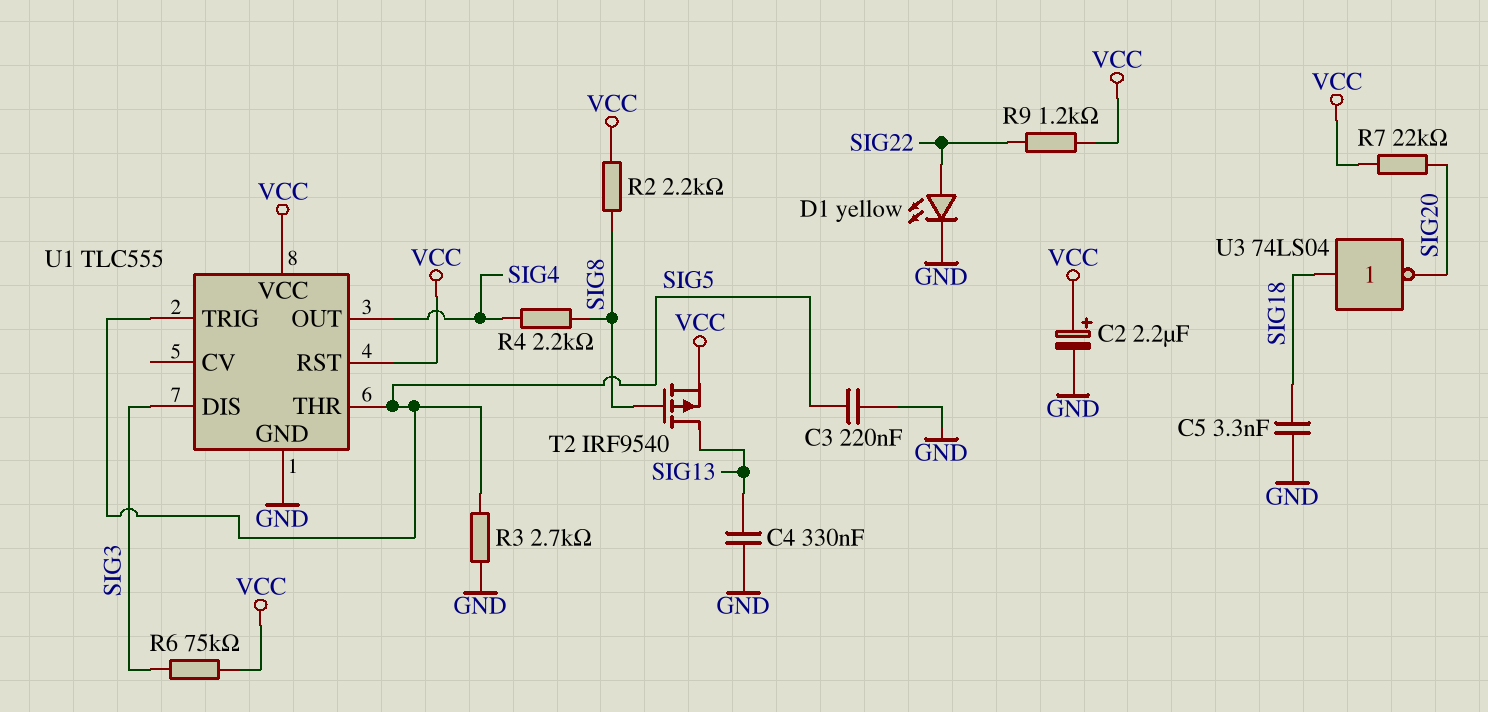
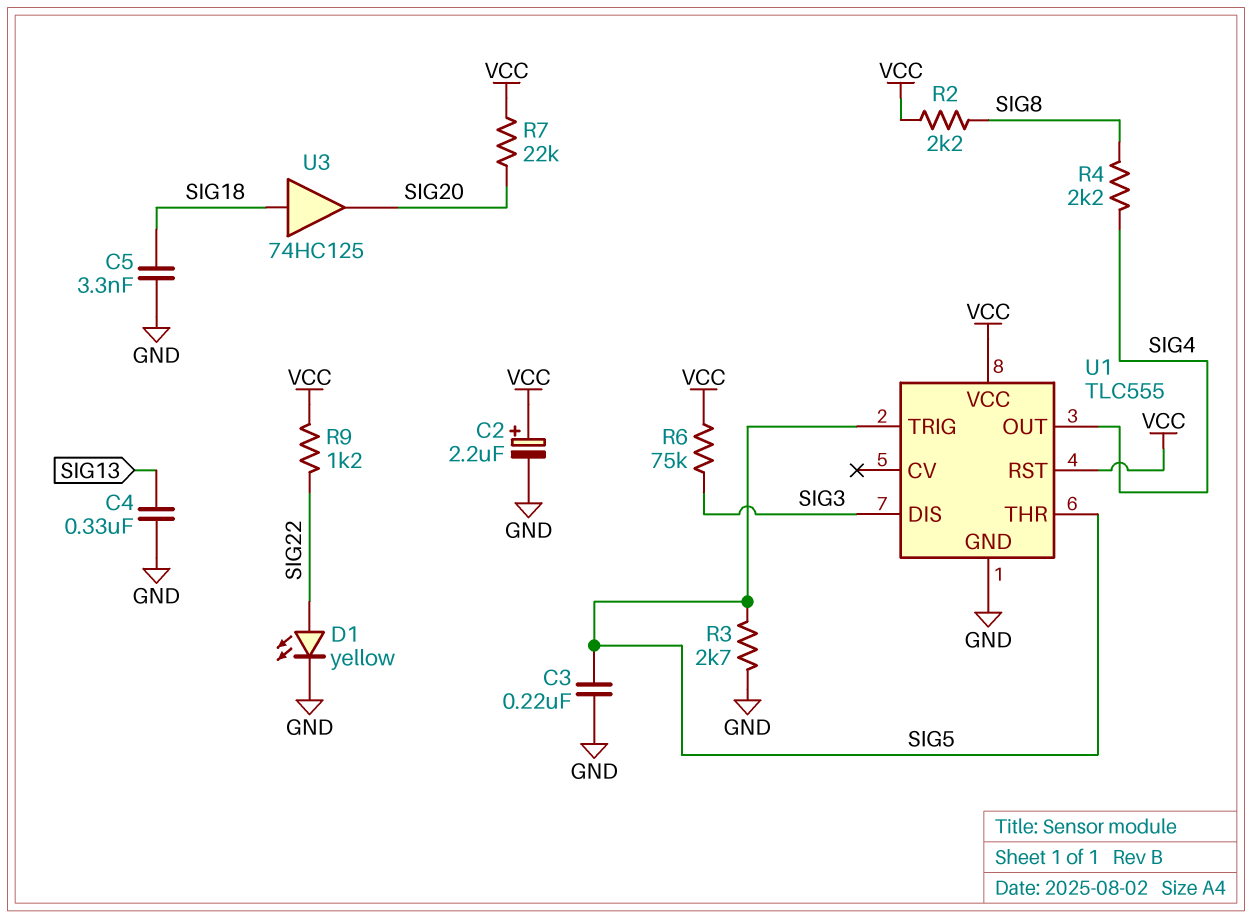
T2: PMOS IRF9540 (G SIG8, D SIG13, S VCC) -> none
U3: NOT 74LS04 (in SIG18, out SIG20) -> buffer 74HC125 (in SIG18, out SIG20)

